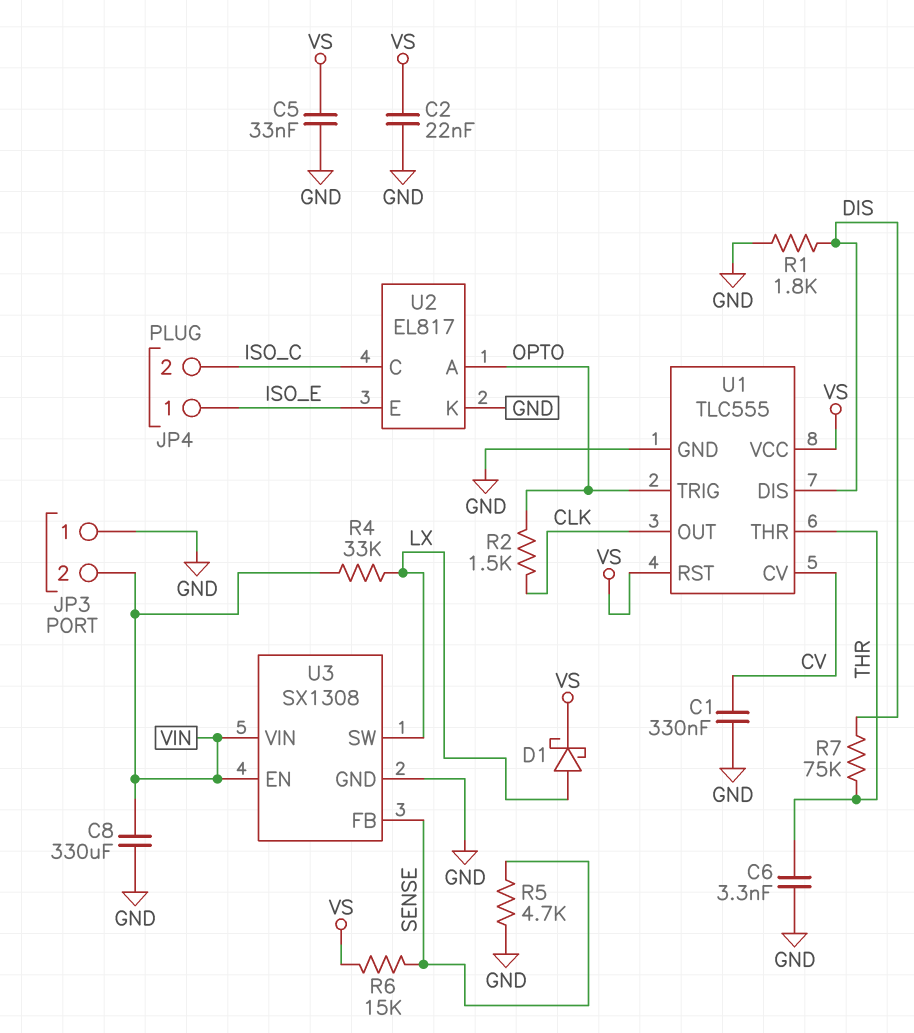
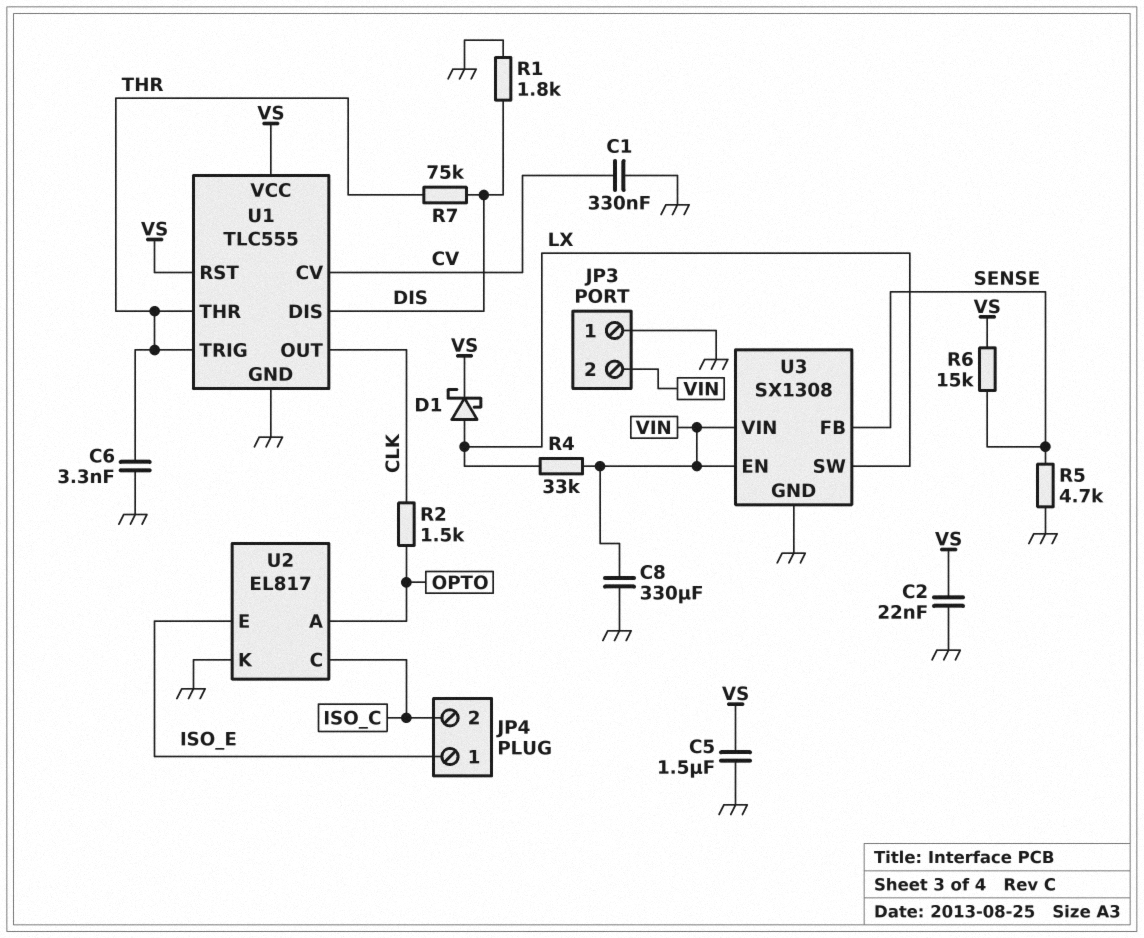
C5: 33nF (GND, VS) -> 1.5uF (GND, VS)
U1 pin TRIG: OPTO -> THR

